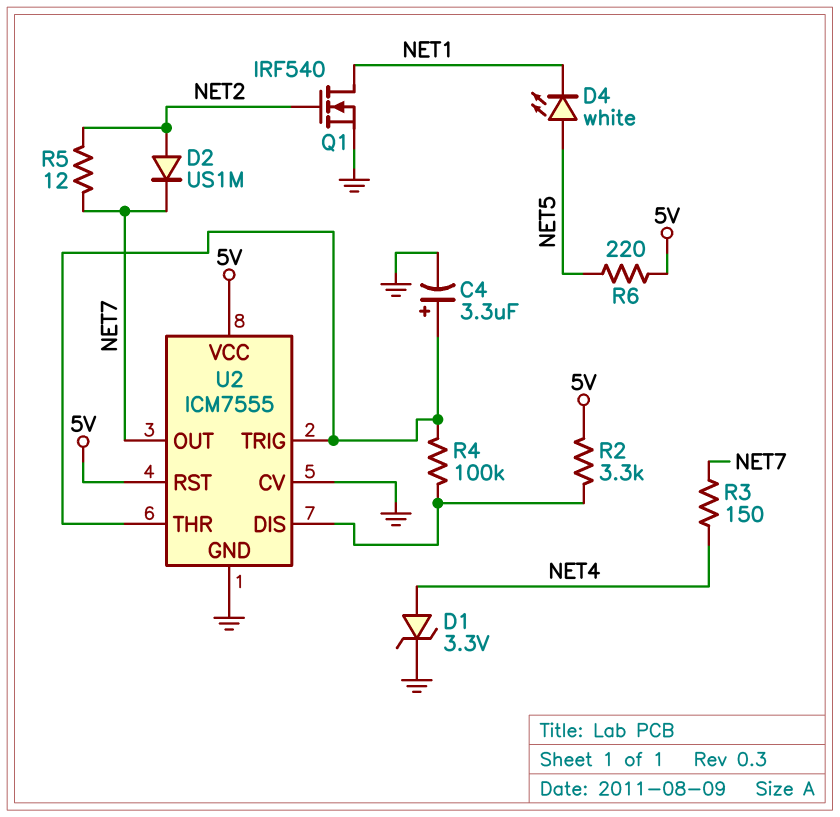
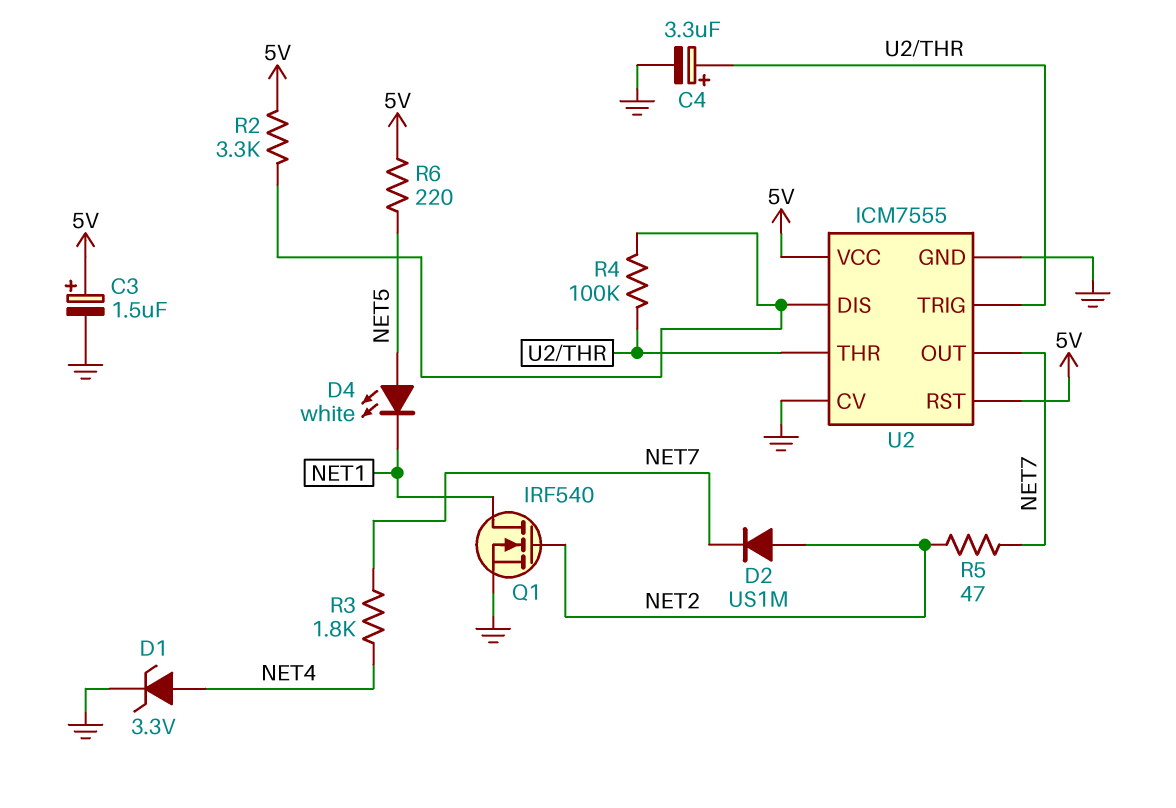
C3: none -> 1.5uF (plus 5V, minus GND)
R3: 150 (NET4, NET7) -> 1.8k (NET4, NET7)
R5: 12 (NET2, NET7) -> 47 (NET2, NET7)

